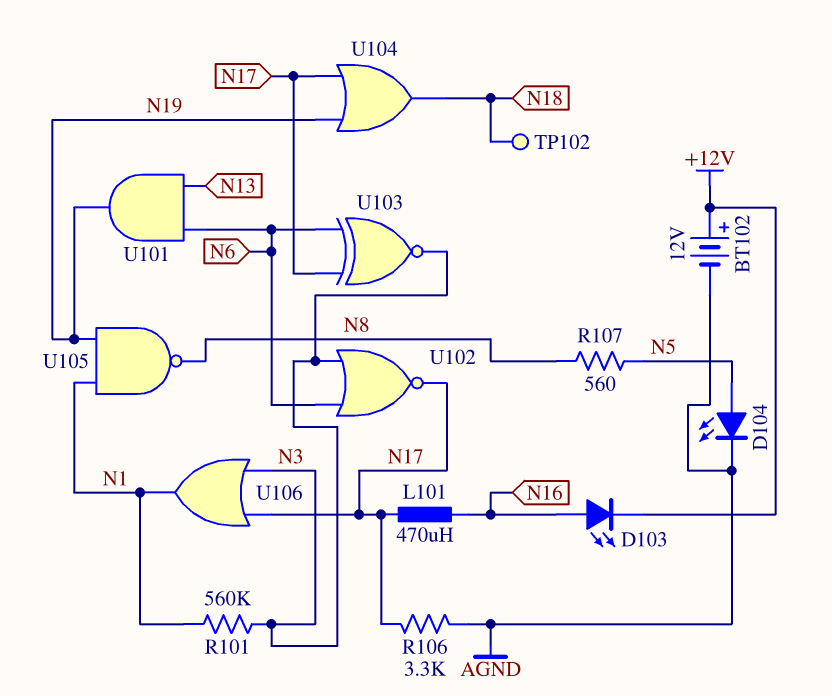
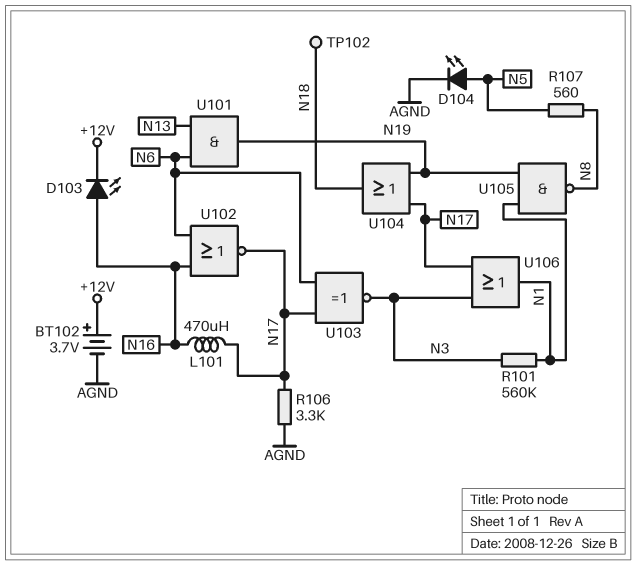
BT102: 12V (plus +12V, minus AGND) -> 3.7V (plus +12V, minus AGND)
U102: NOR (in N3, in N6, out N17) -> NOR (in N6, in N16, out N17)

